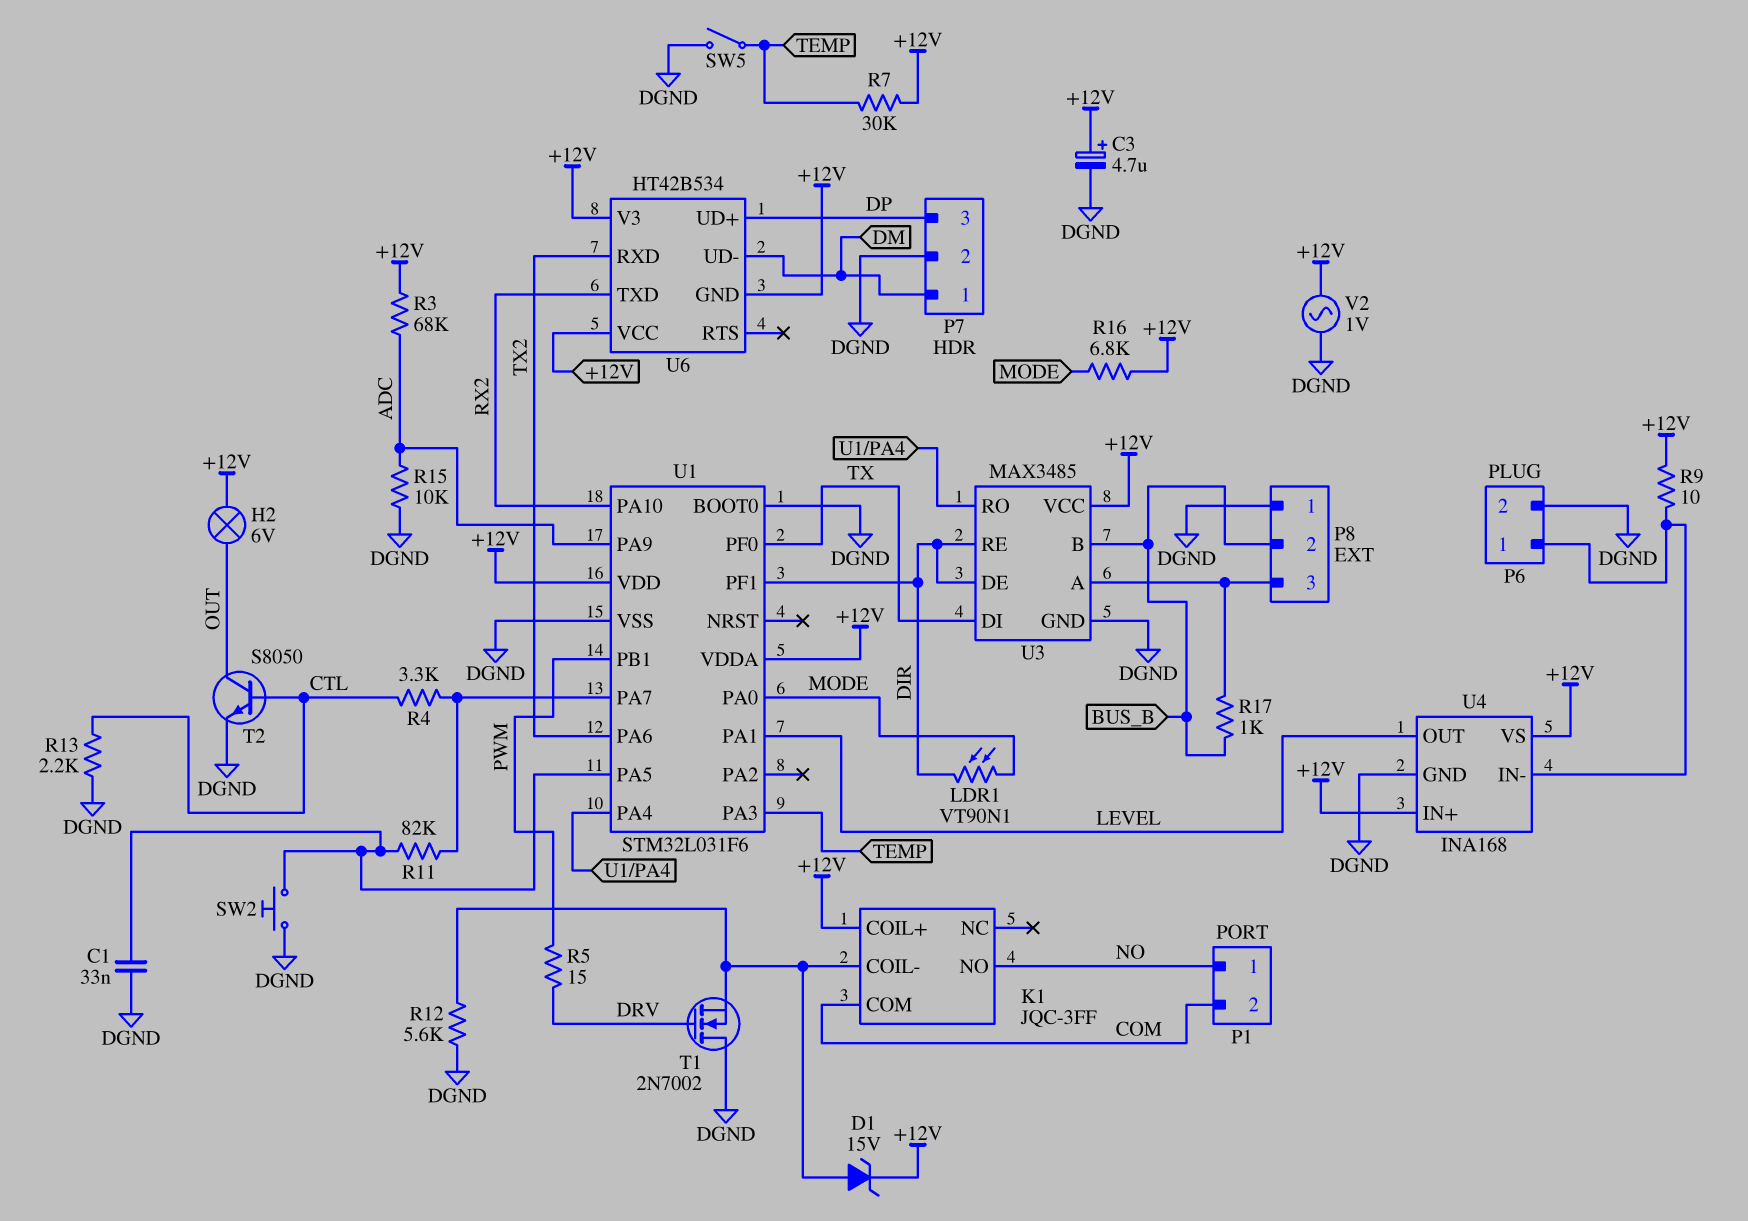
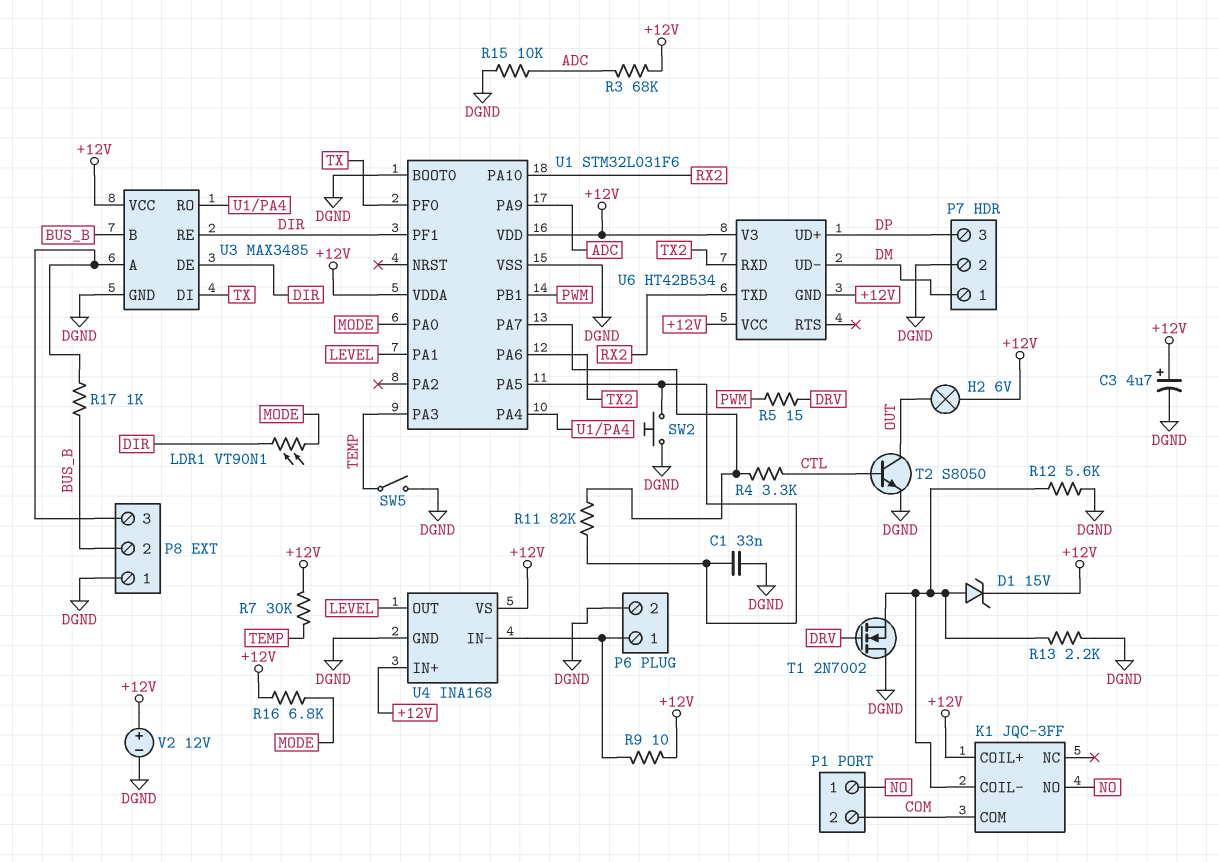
R13: 2.2k (CTL, DGND) -> 2.2k (DGND, K1/COIL-)
V2: AC 1V (+12V, DGND) -> 12V (plus +12V, minus DGND)

